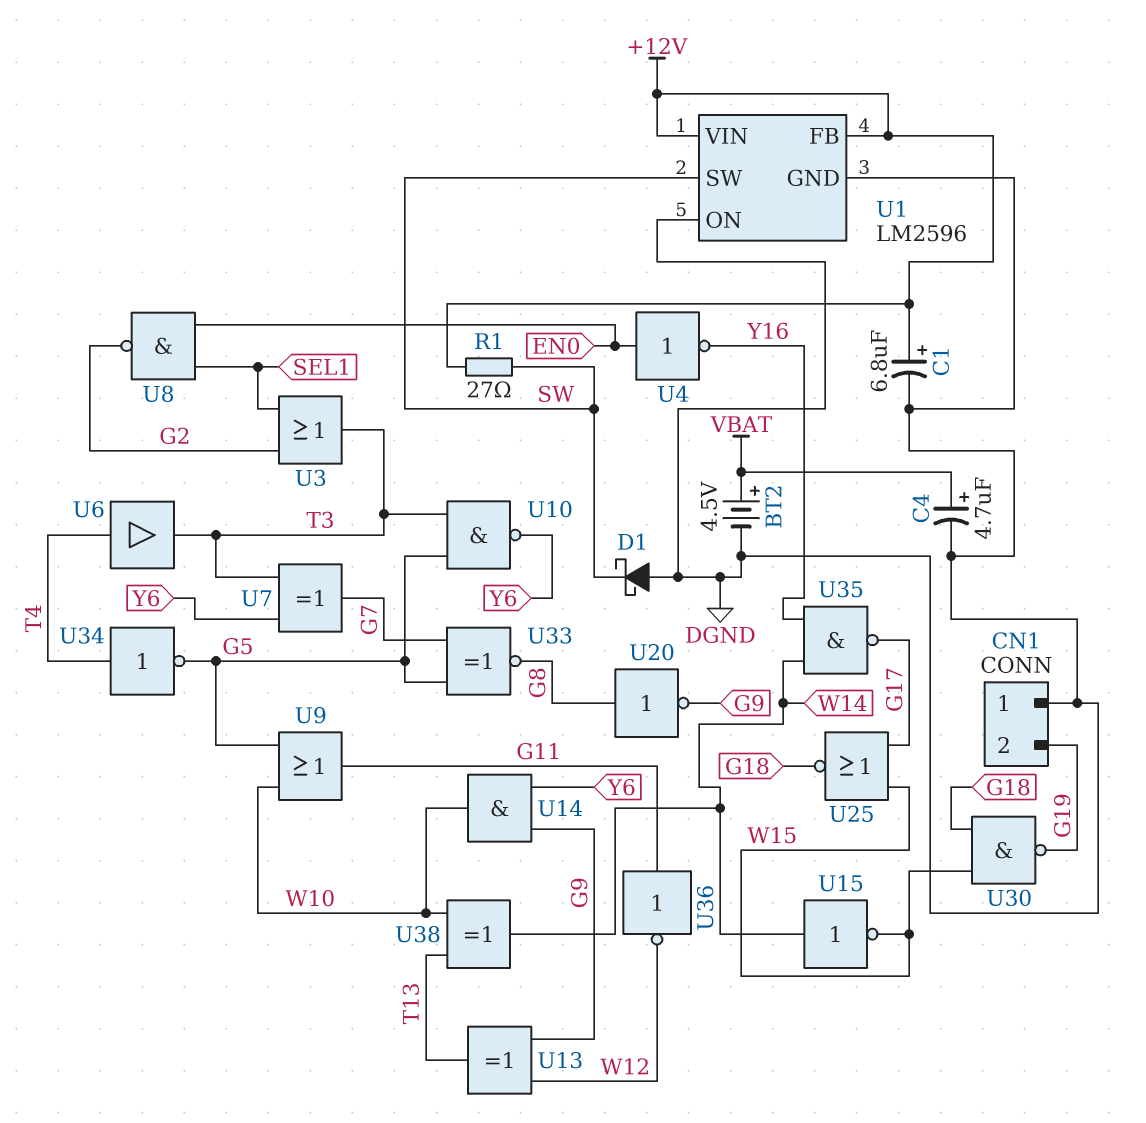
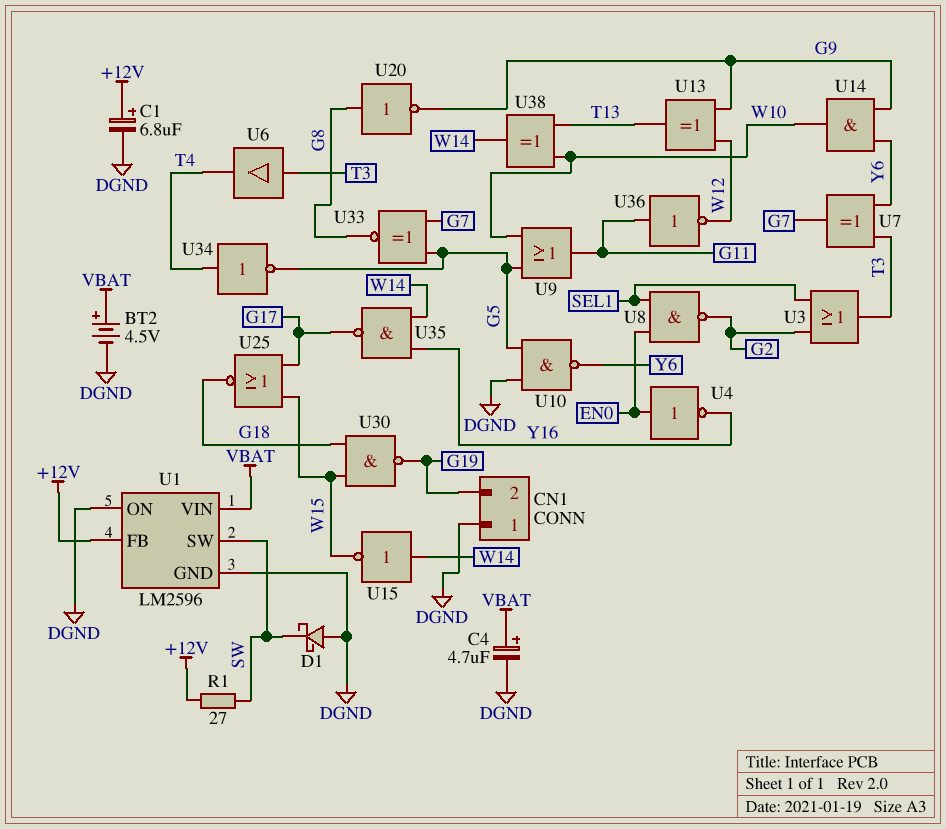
U1 pin VIN: +12V -> VBAT
U6: buffer (in T4, out T3) -> buffer (in T3, out T4)
U10: NAND (in G5, in T3, out Y6) -> NAND (in DGND, in G5, out Y6)

